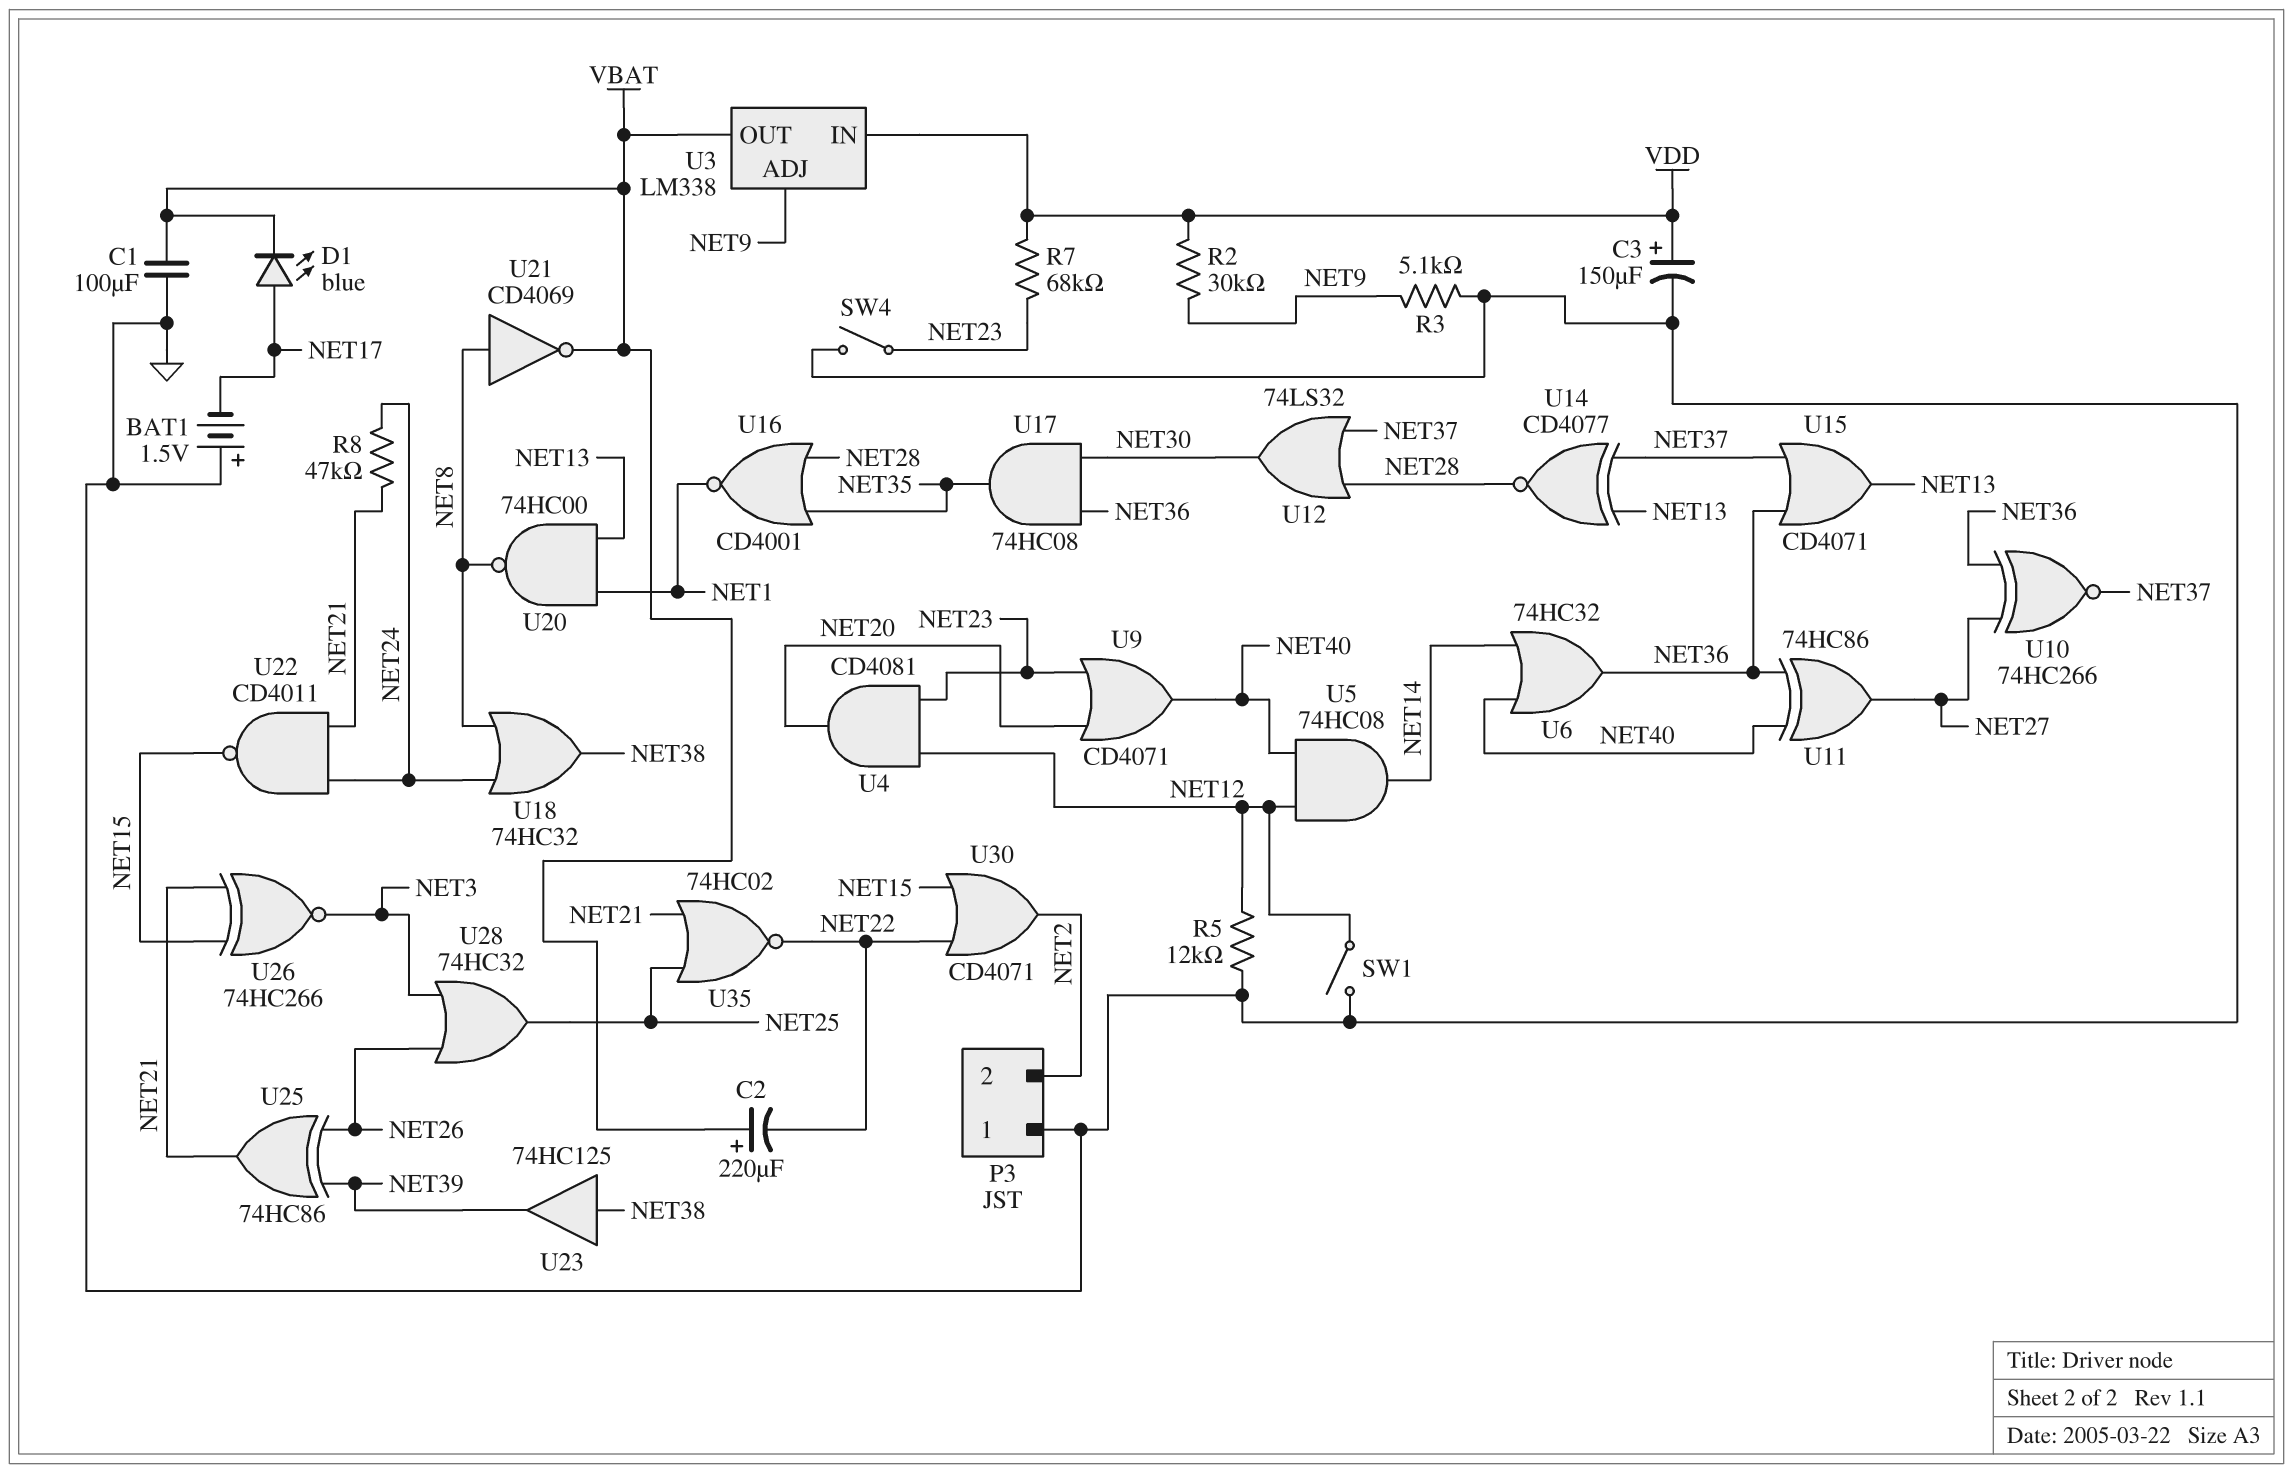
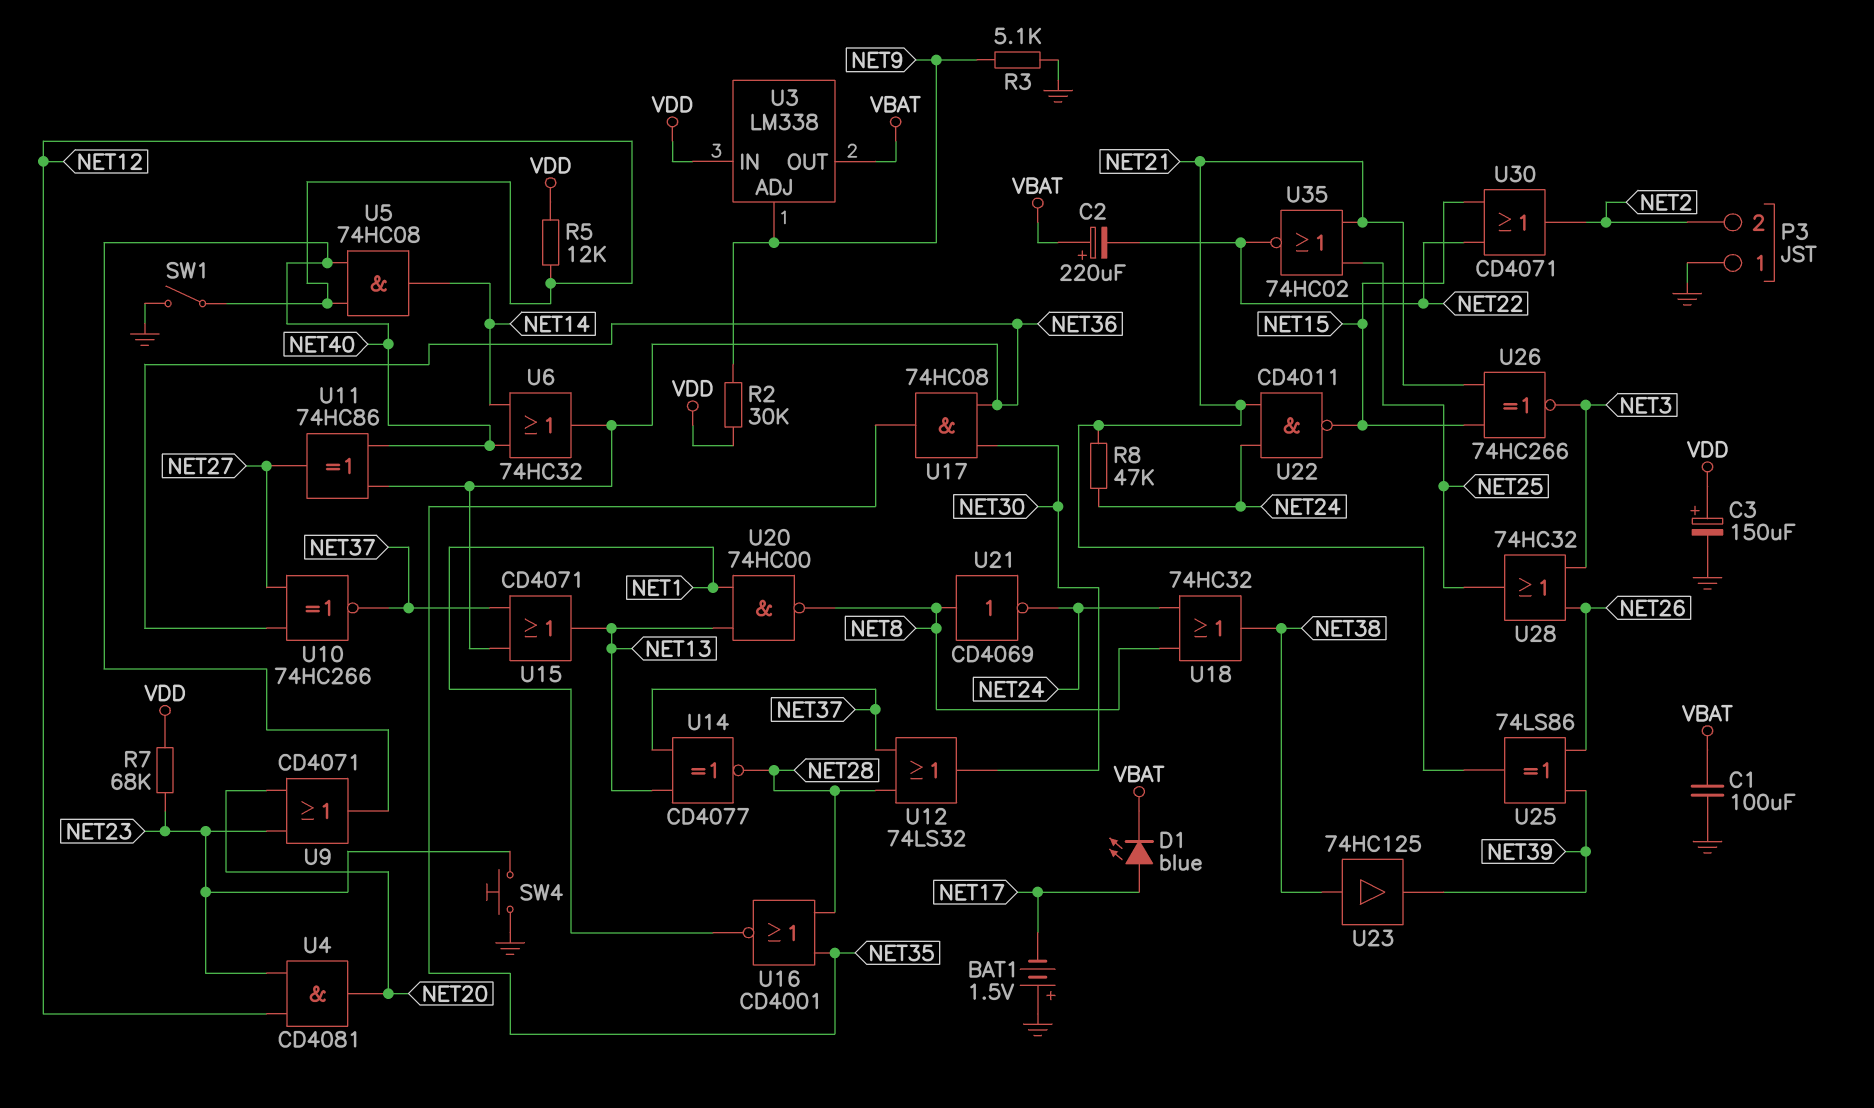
R5: 12k (GND, NET12) -> 12k (NET12, VDD)
SW4: switch (GND, NET23) -> button (GND, NET23)
U21: NOT CD4069 (in NET8, out VBAT) -> NOT CD4069 (in NET8, out NET24)
U25: XOR 74HC86 (in NET26, in NET39, out NET21) -> XOR 74LS86 (in NET26, in NET39, out NET21)

